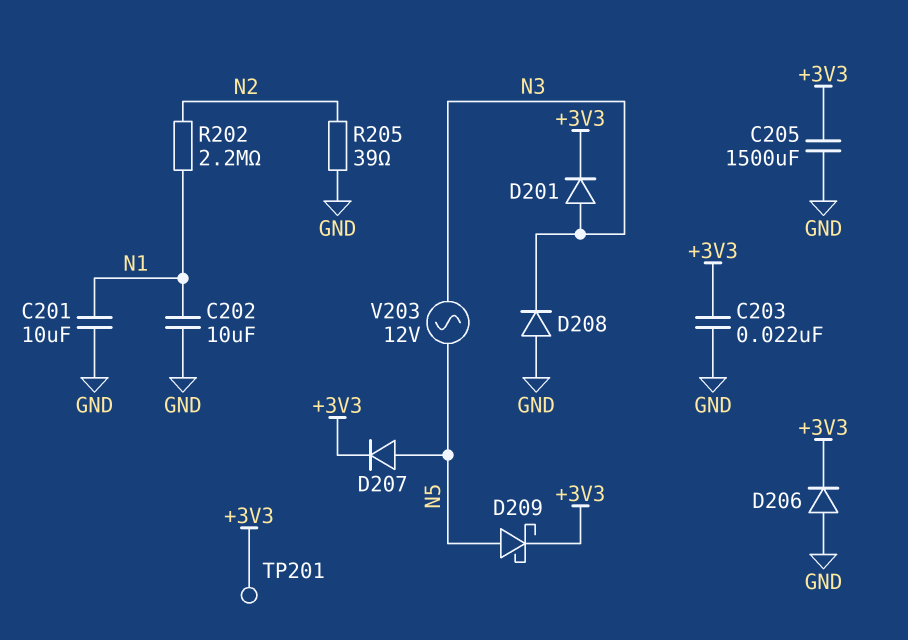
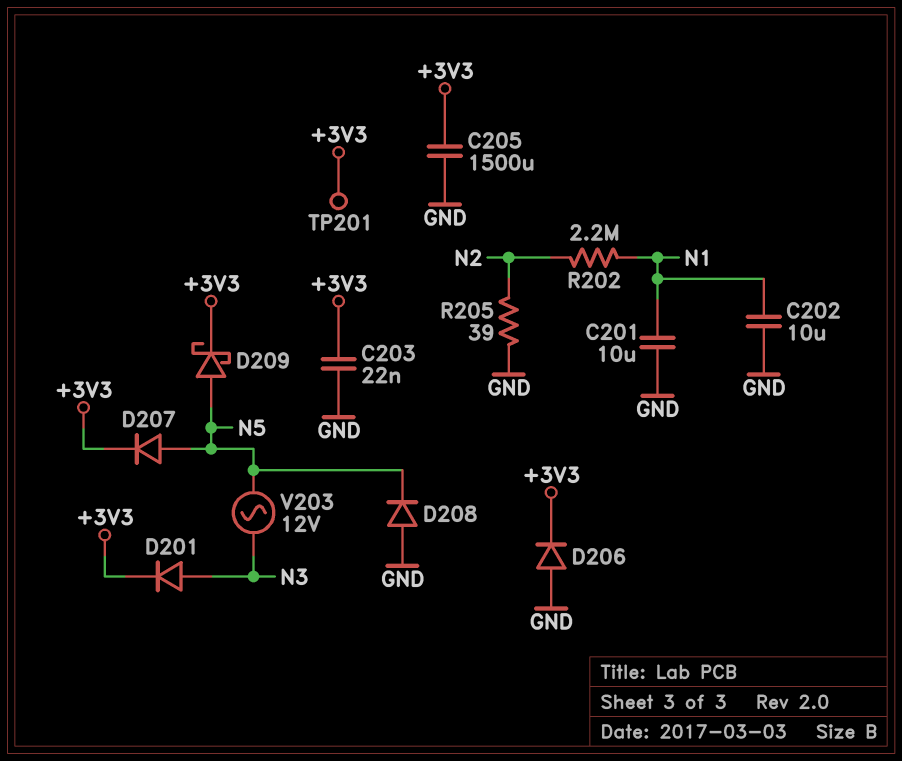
D208: diode (A GND, K N3) -> diode (A GND, K N5)

